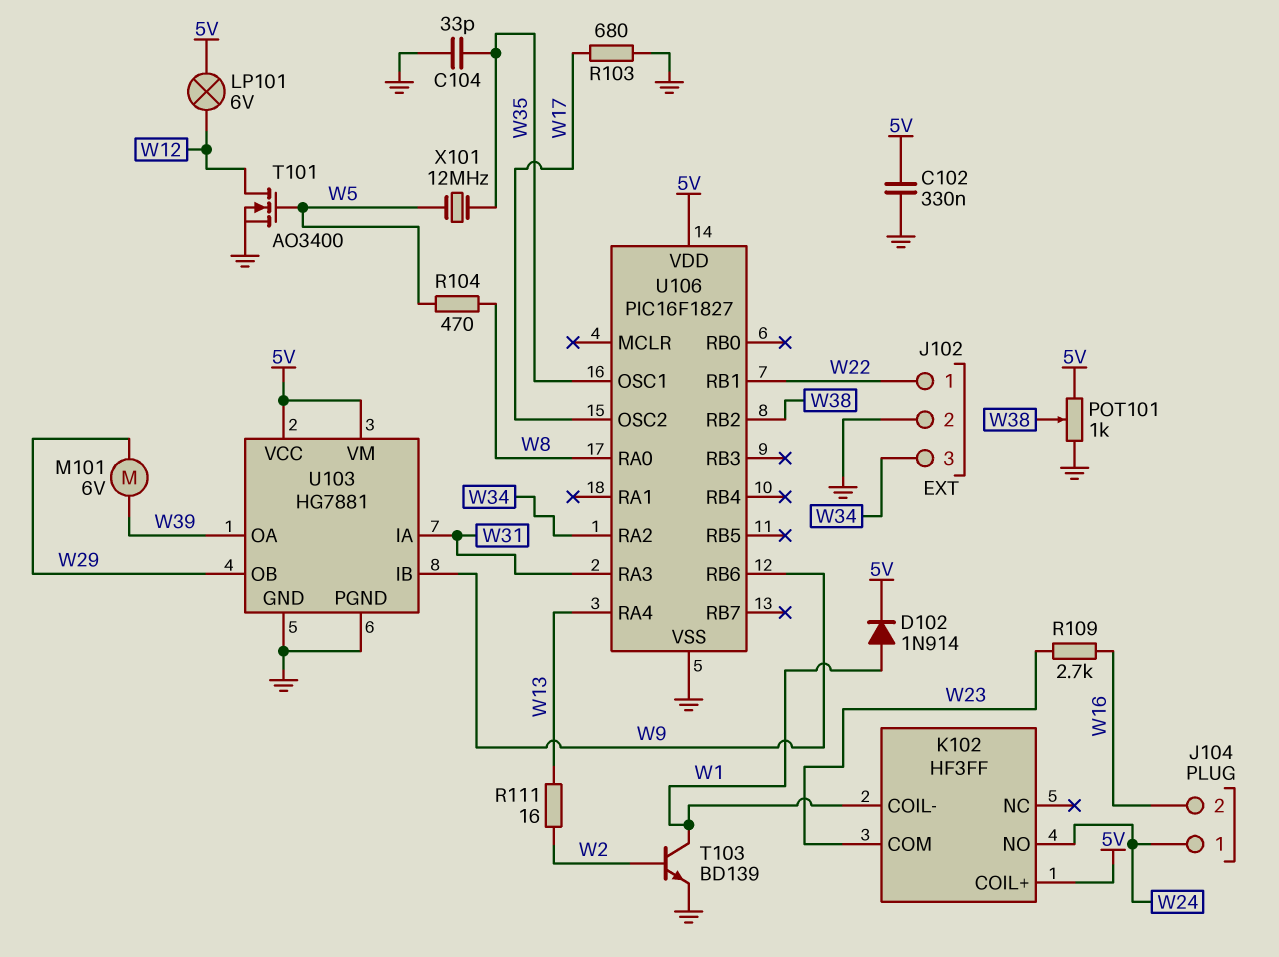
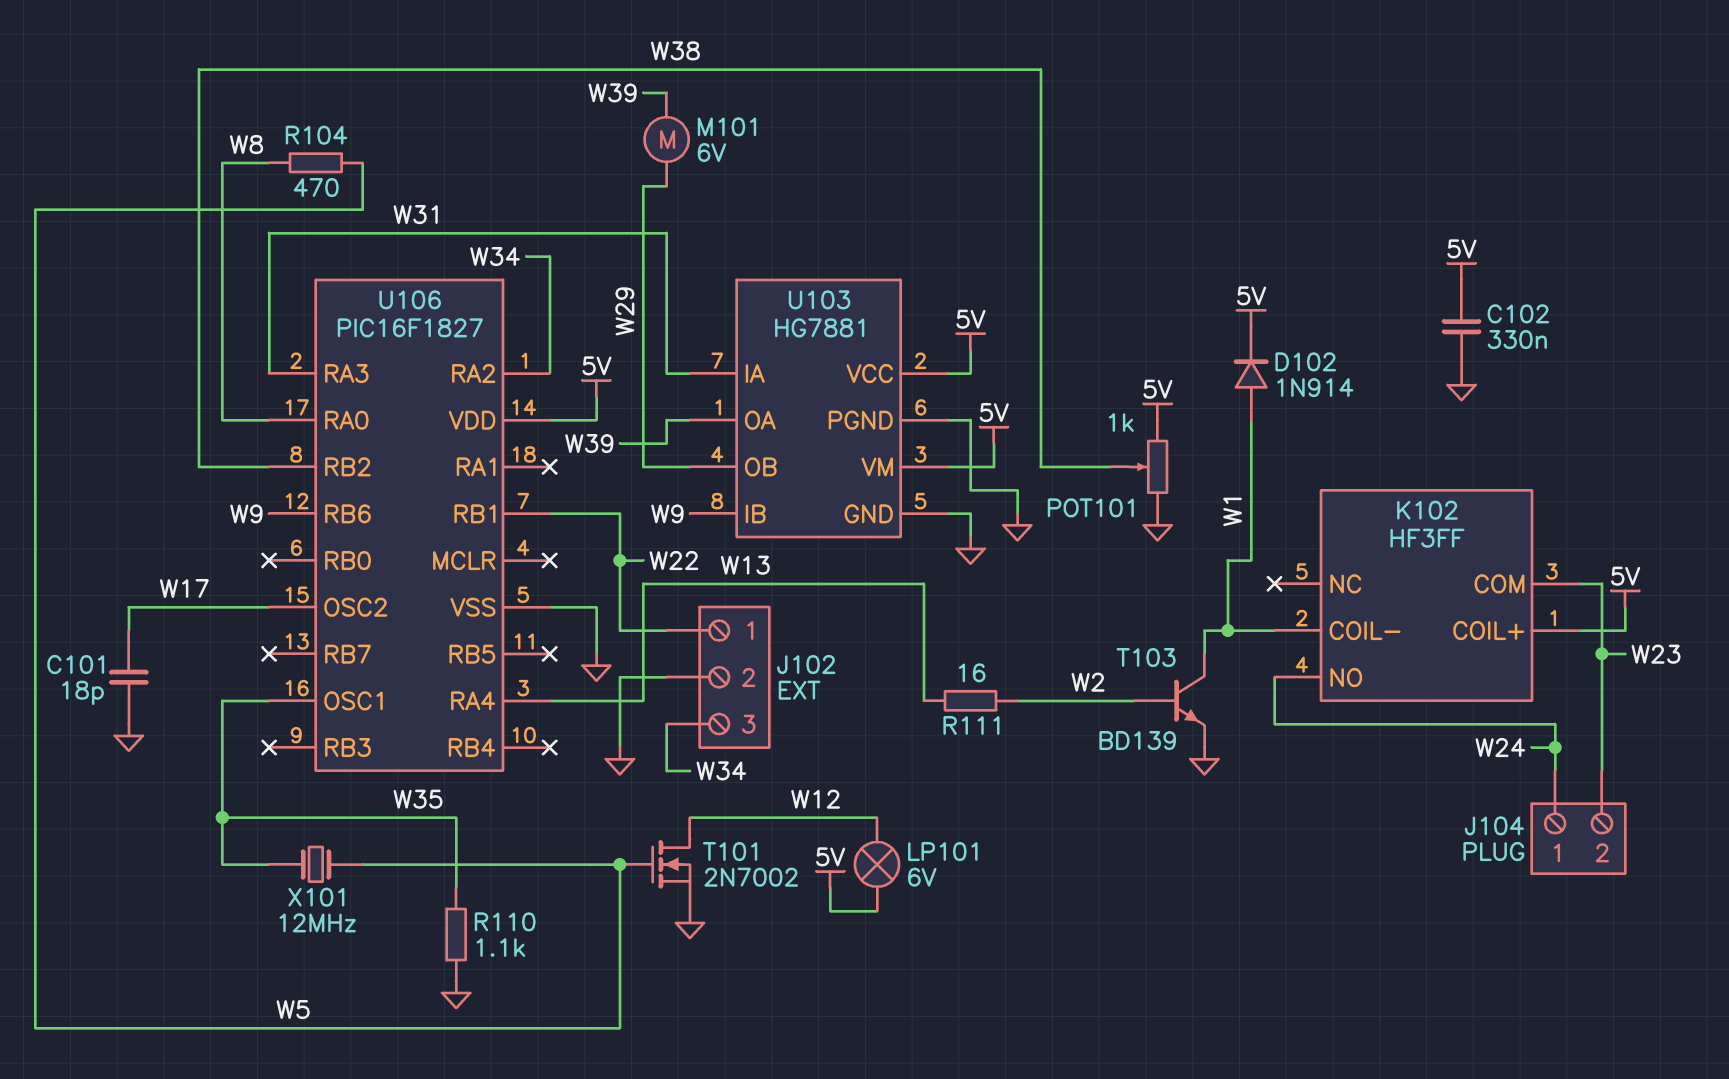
C101: none -> 18pF (GND, W17)
C104: 33pF (GND, W35) -> none
J104 pin 2: W16 -> W23
R103: 680 (GND, W17) -> none
R109: 2.7k (W16, W23) -> none
R110: none -> 1.1k (GND, W35)
T101: NMOS AO3400 (G W5, D W12, S GND) -> NMOS 2N7002 (G W5, D W12, S GND)

